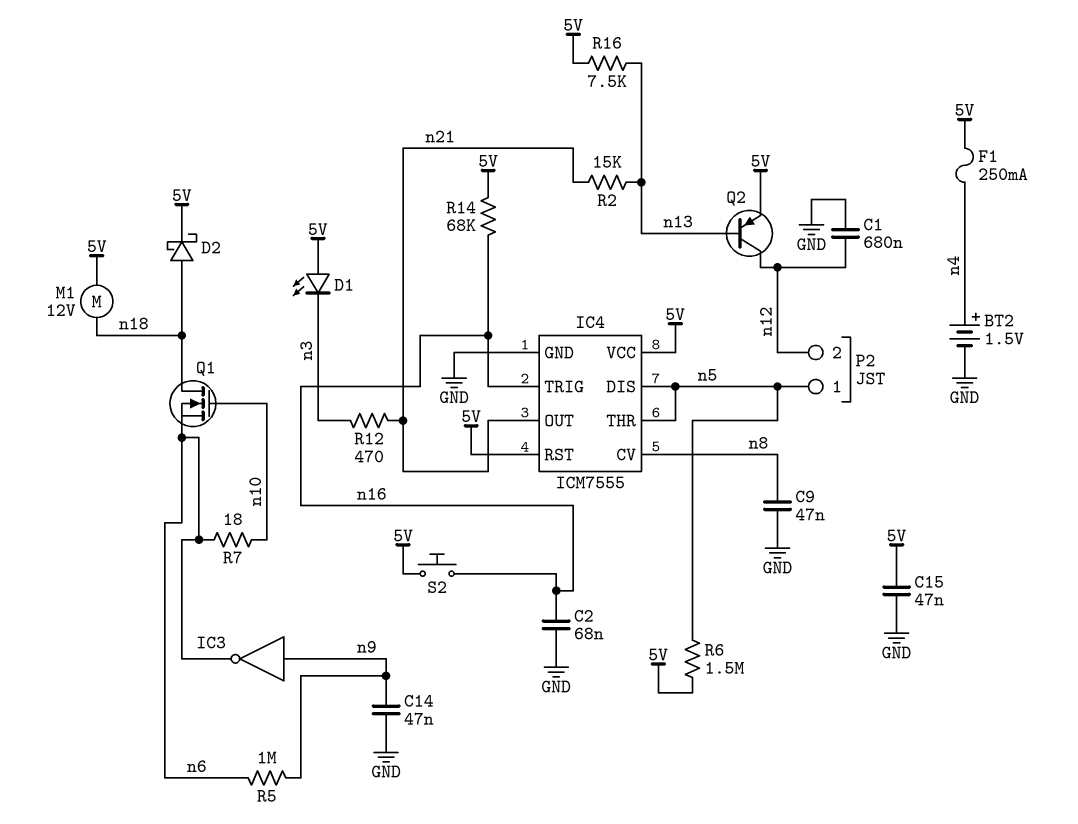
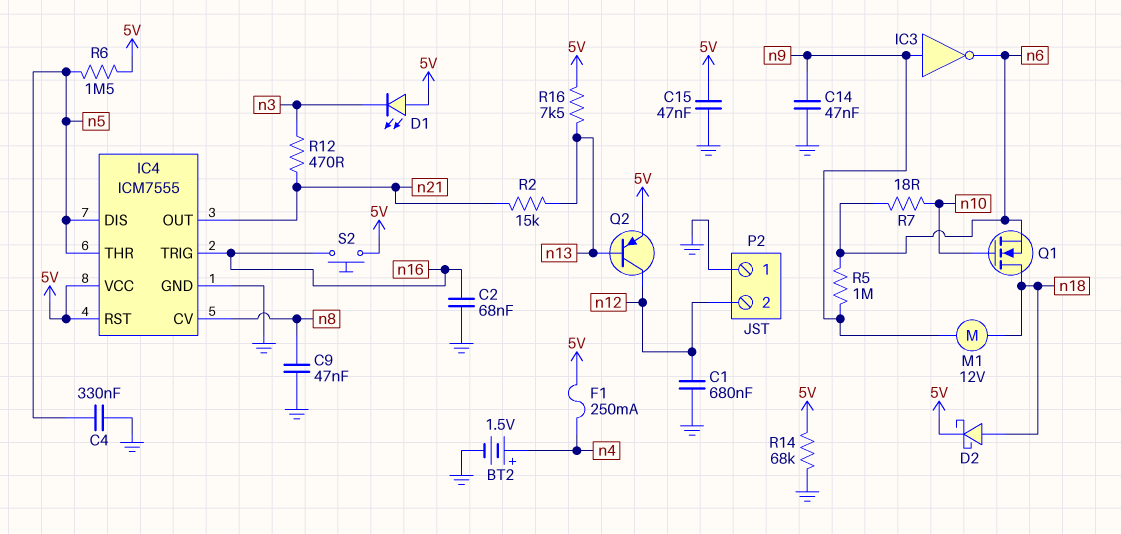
C4: none -> 330nF (GND, n5)
M1: motor 12V (5V, n18) -> motor 12V (n9, n18)
P2 pin 1: n5 -> GND
R14: 68k (5V, n16) -> 68k (5V, GND)

